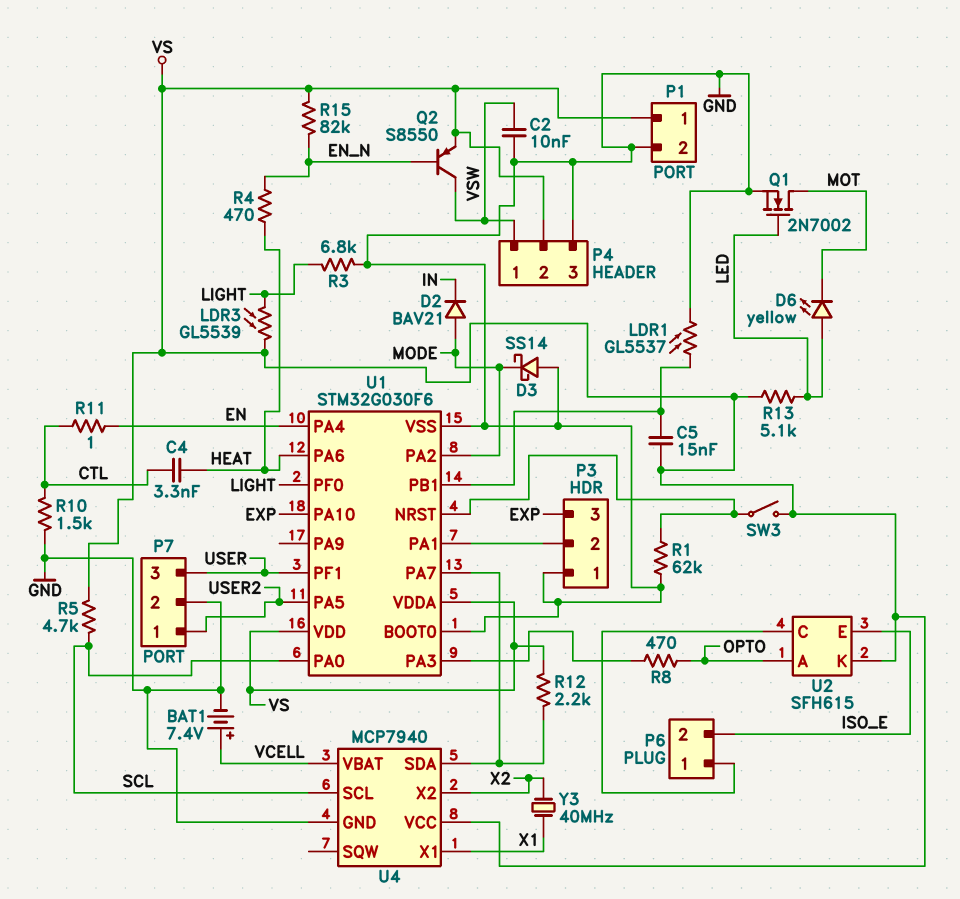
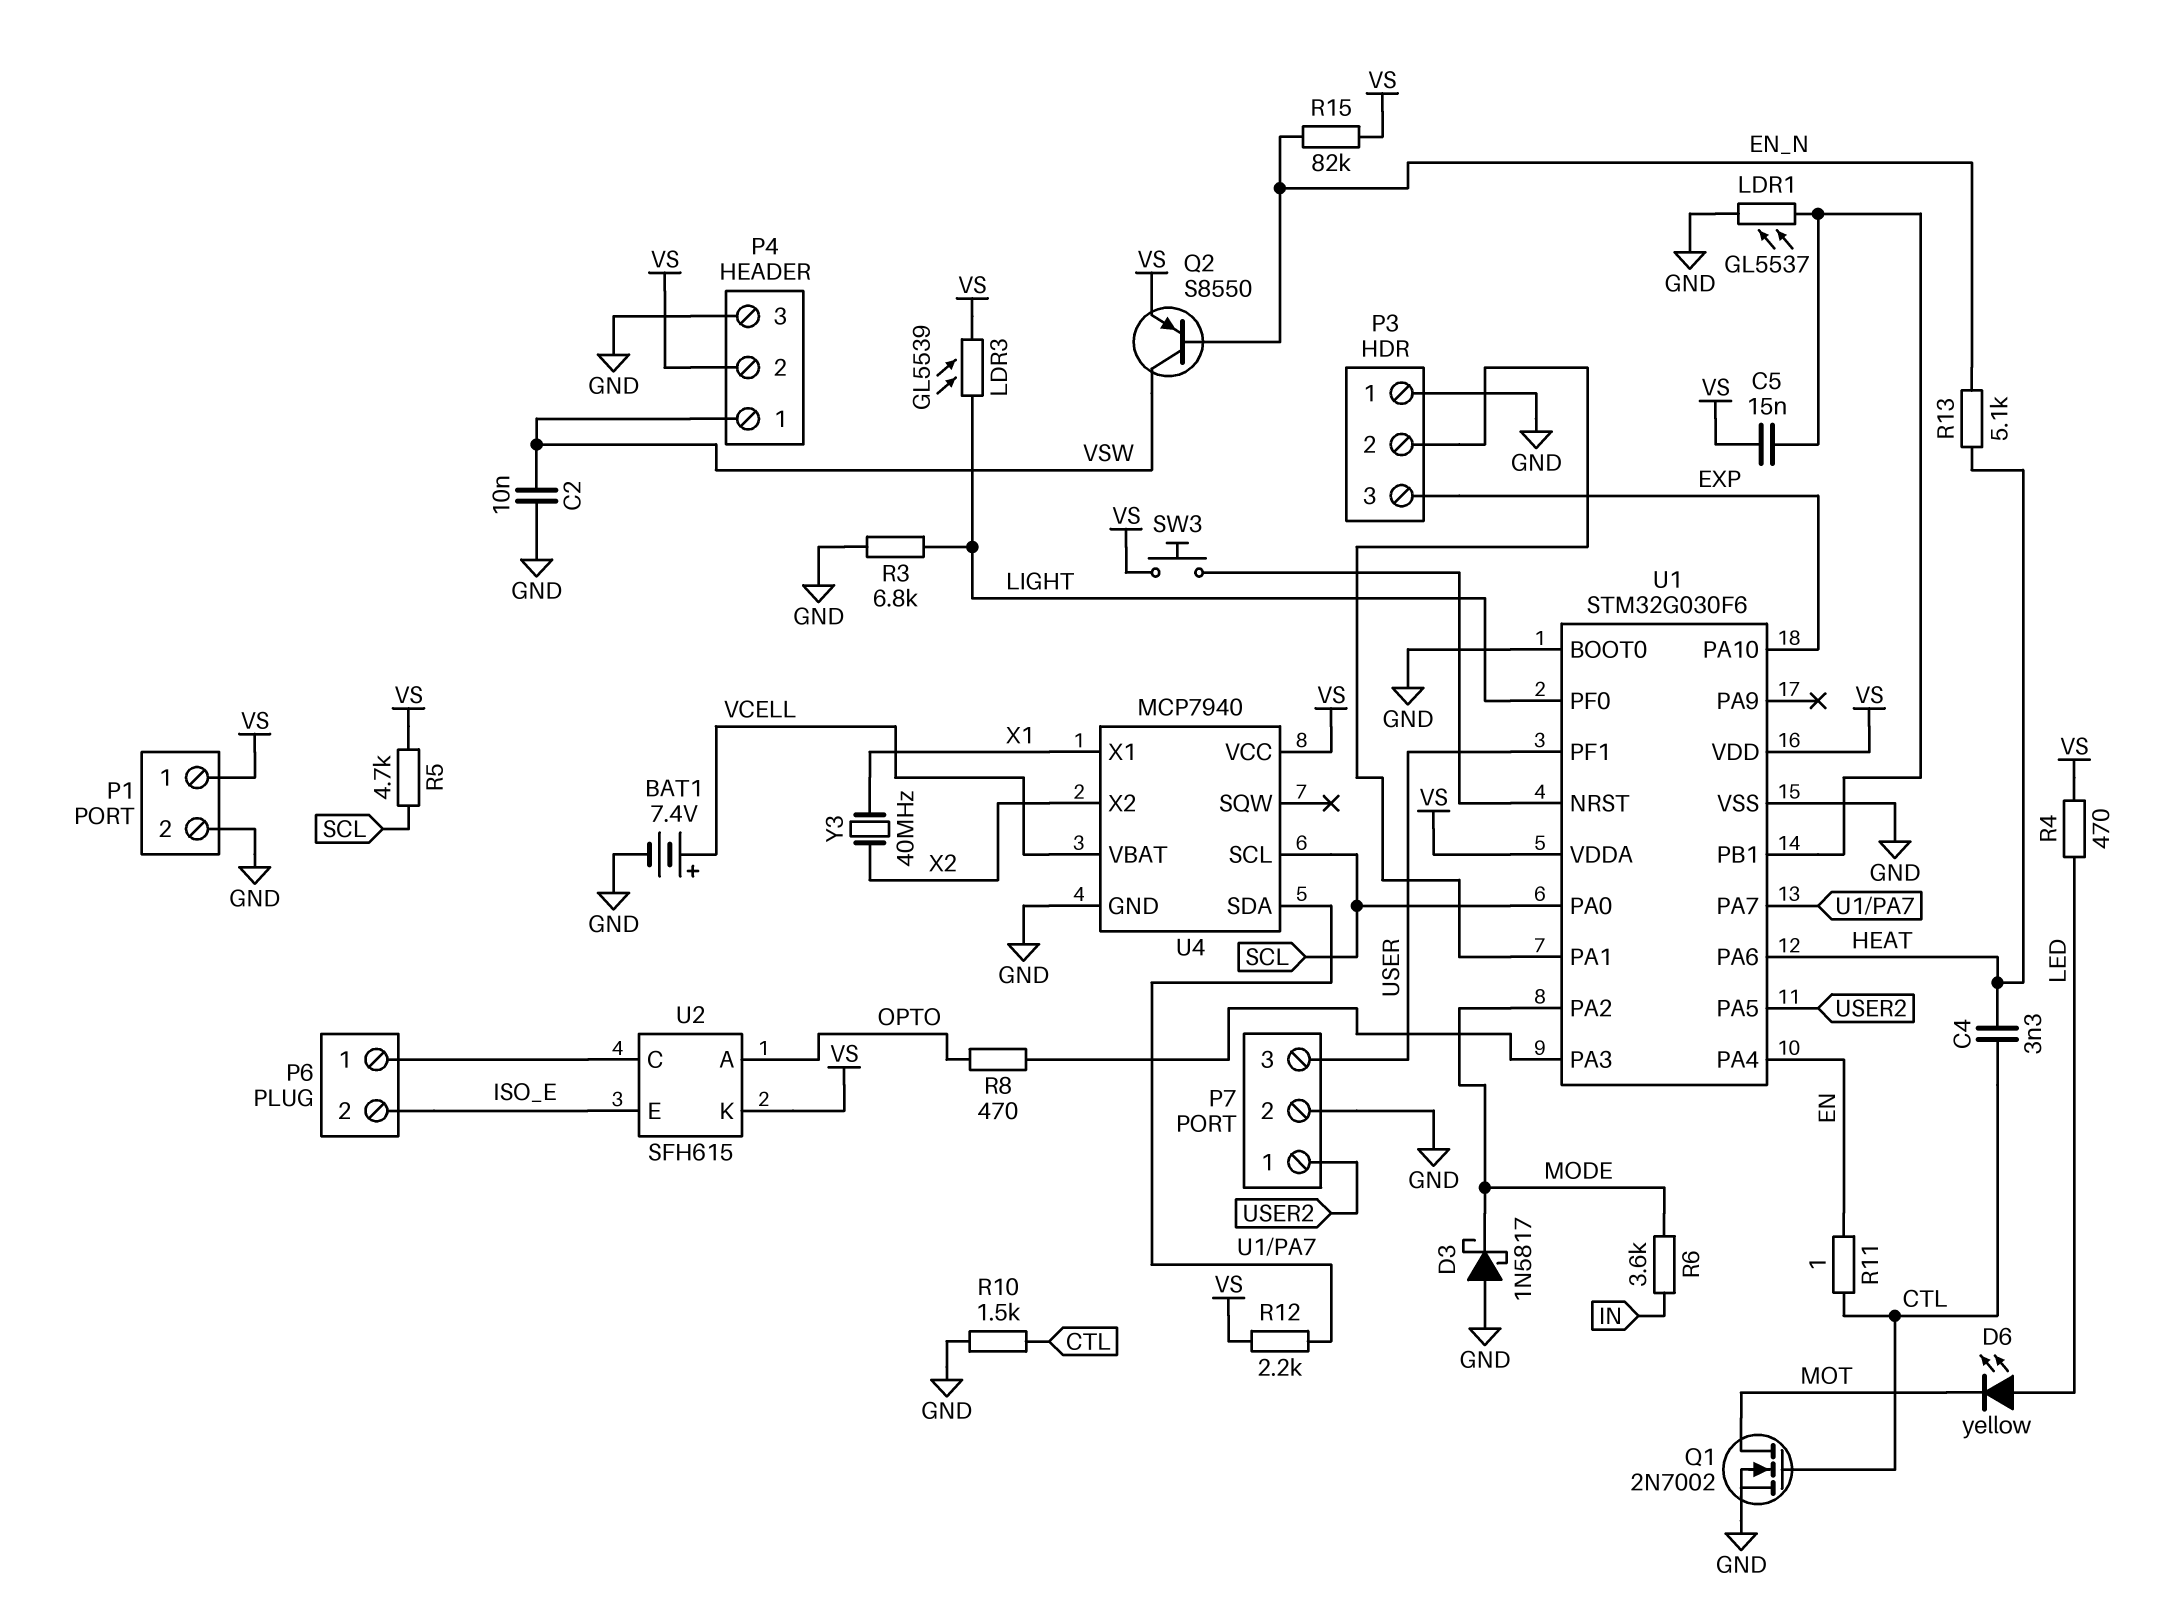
D2: diode BAV21 (A MODE, K IN) -> none
D3: schottky SS14 (A GND, K MODE) -> schottky 1N5817 (A GND, K MODE)
Q1: NMOS 2N7002 (G LED, D MOT, S GND) -> NMOS 2N7002 (G CTL, D MOT, S GND)
R1: 62k (GND, U1/NRST) -> none
R4: 470 (EN_N, HEAT) -> 470 (LED, VS)
R6: none -> 3.6k (IN, MODE)
R13: 5.1k (LED, VS) -> 5.1k (EN_N, HEAT)
SW3: switch (U1/NRST, VS) -> button (U1/NRST, VS)

